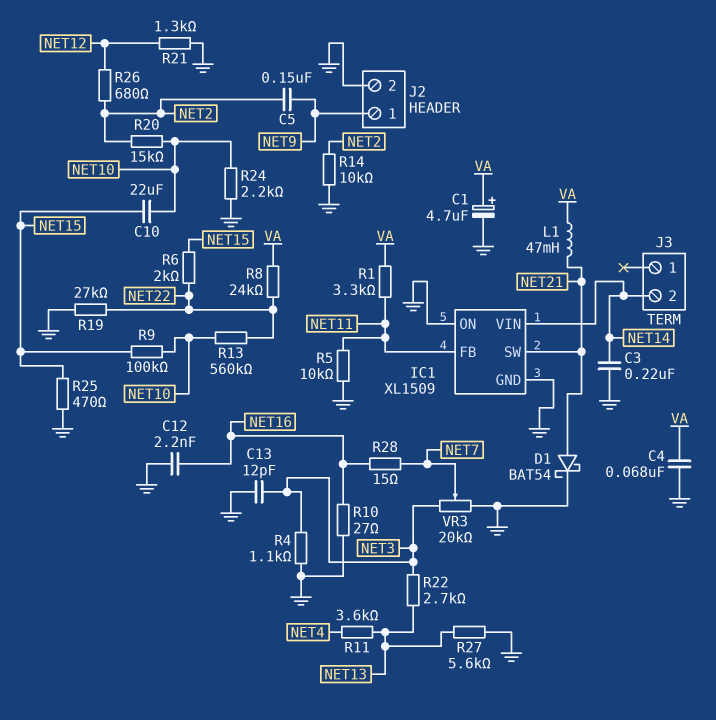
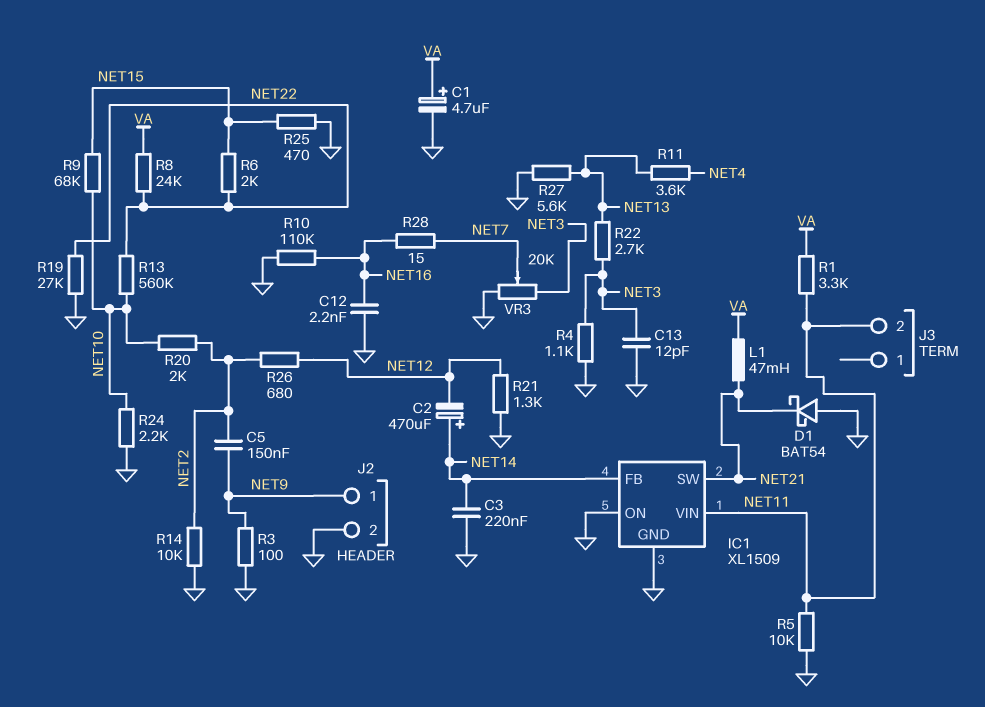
C2: none -> 470uF (plus NET14, minus NET12)
C4: 68nF (GND, VA) -> none
C10: 22uF (NET10, NET15) -> none
D1: schottky BAT54 (A NET21, K GND) -> schottky BAT54 (A GND, K NET21)
IC1 pin FB: NET11 -> NET14
IC1 pin VIN: NET14 -> NET11
J3 pin 2: NET14 -> NET11
R3: none -> 100 (GND, NET9)
R9: 100k (NET10, NET15) -> 68k (NET10, NET15)
R10: 27 (GND, NET16) -> 110k (GND, NET16)
R20: 15k (NET2, NET10) -> 2k (NET2, NET10)

